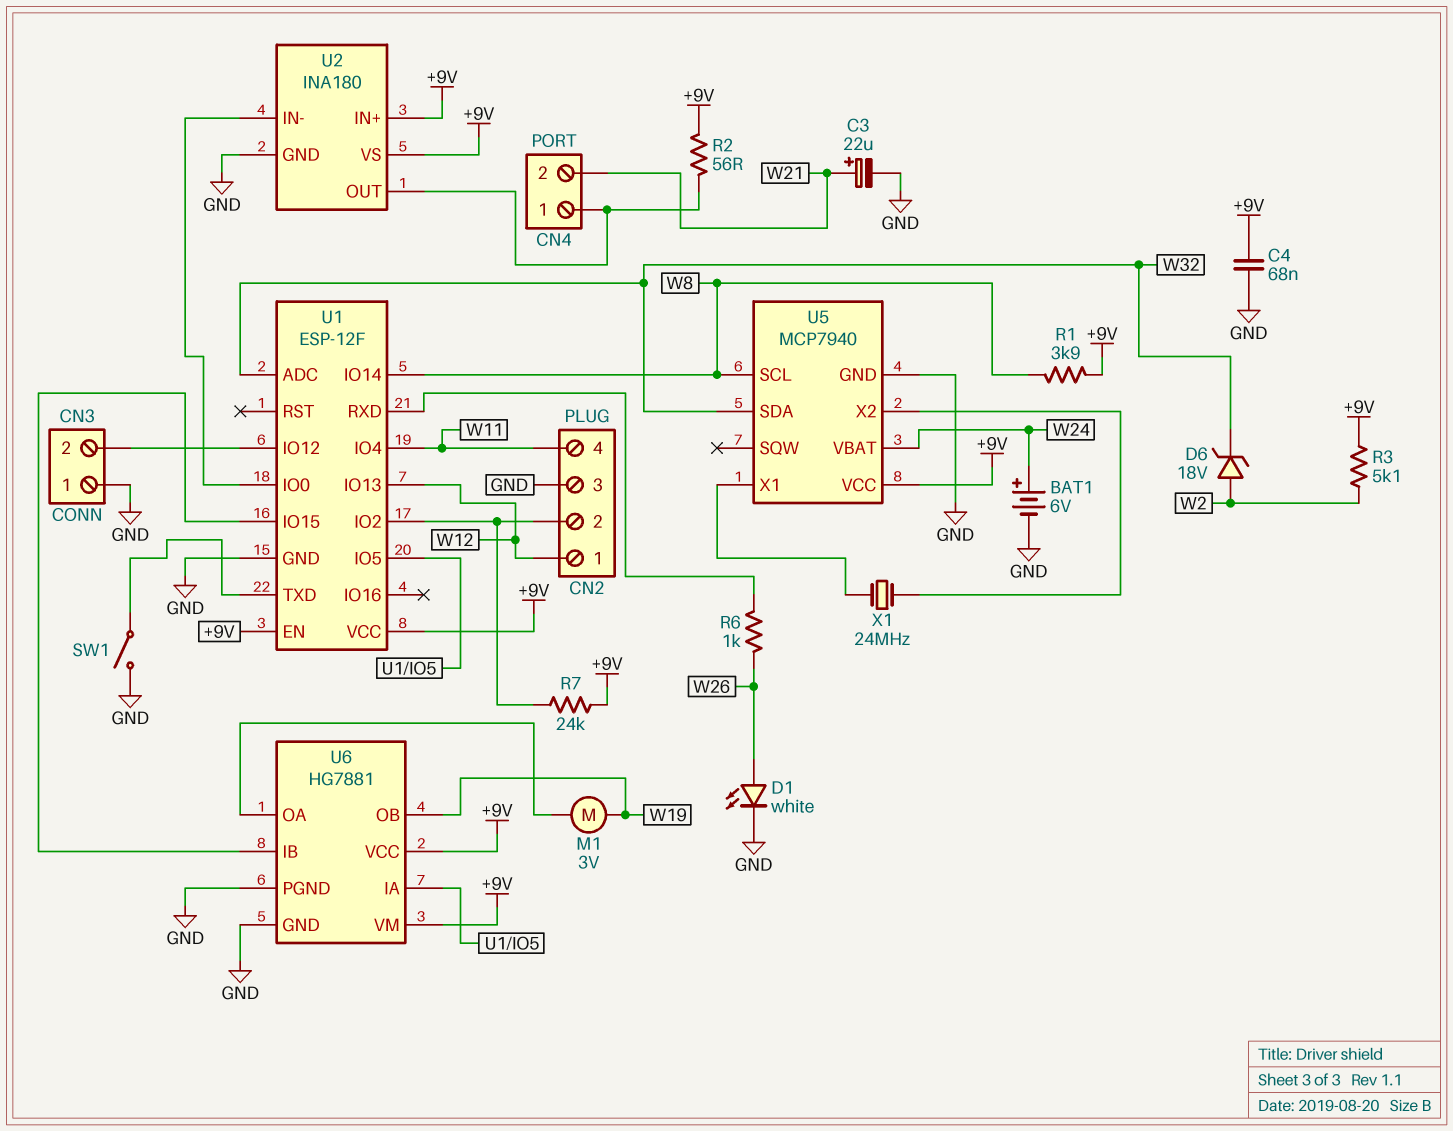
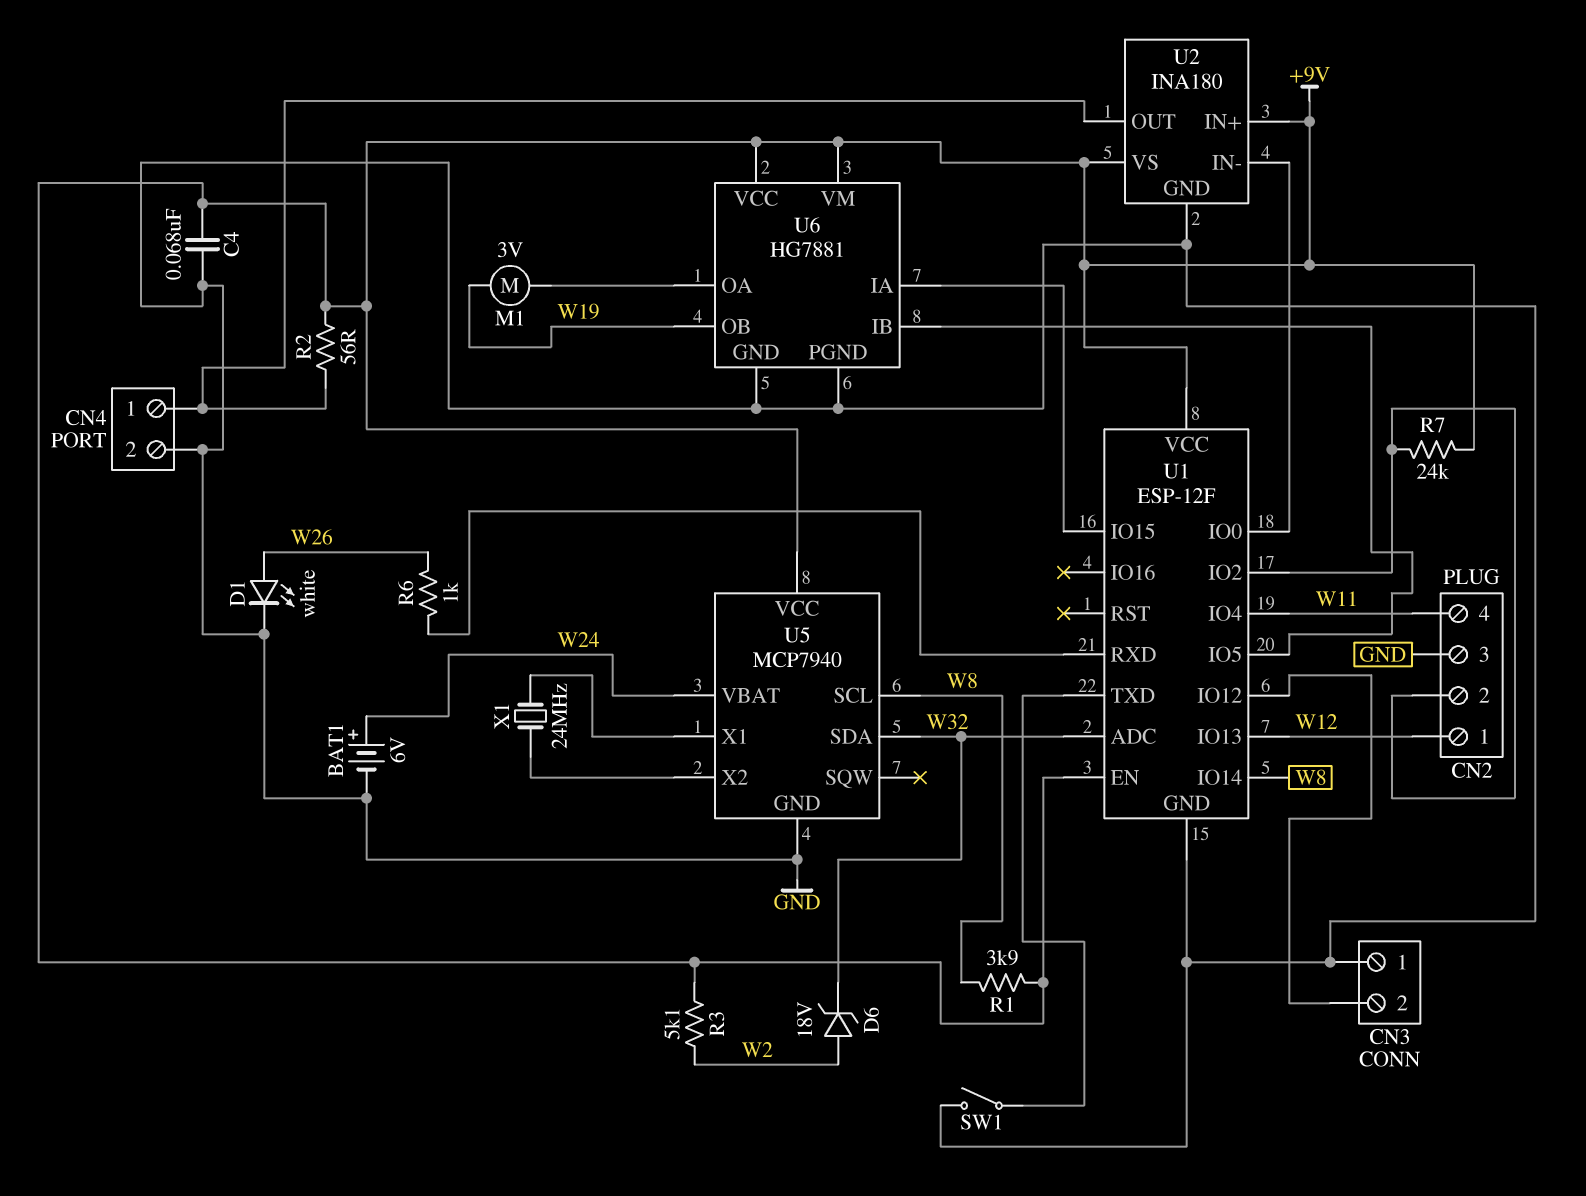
C3: 22uF (plus W21, minus GND) -> none
CN4 pin 2: W21 -> GND
U6 pin IA: U1/IO5 -> U1/IO15
U6 pin IB: U1/IO15 -> U1/IO5

